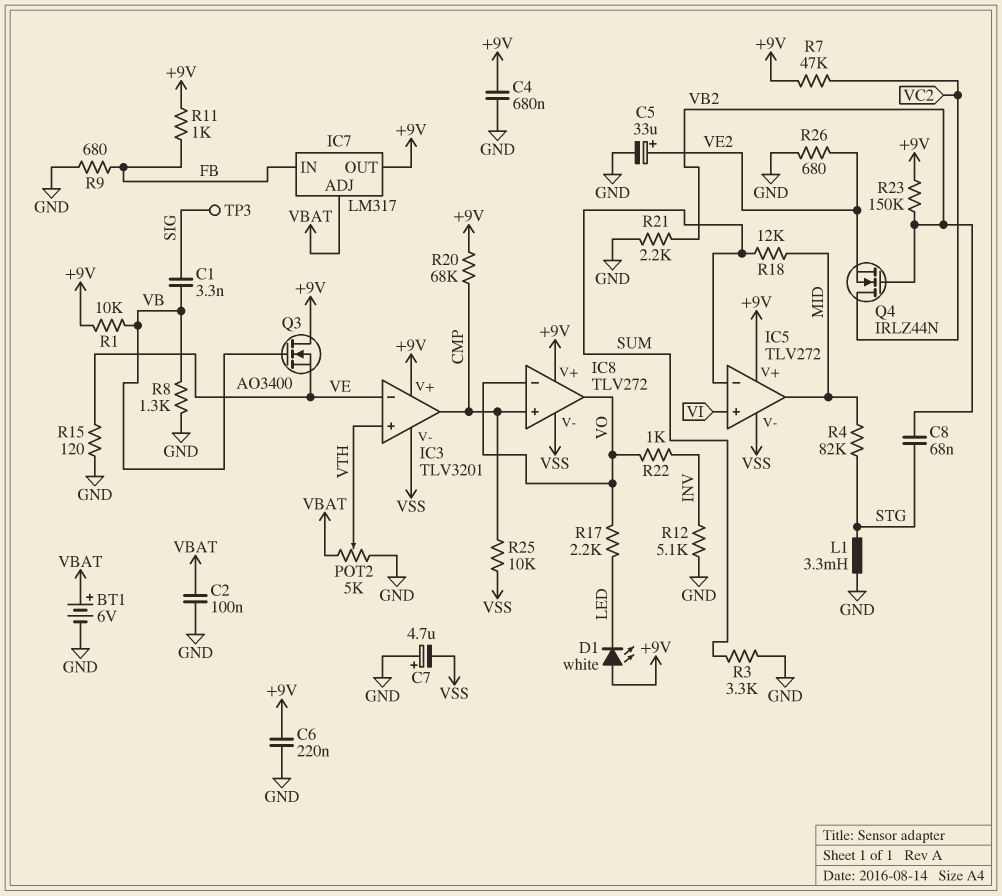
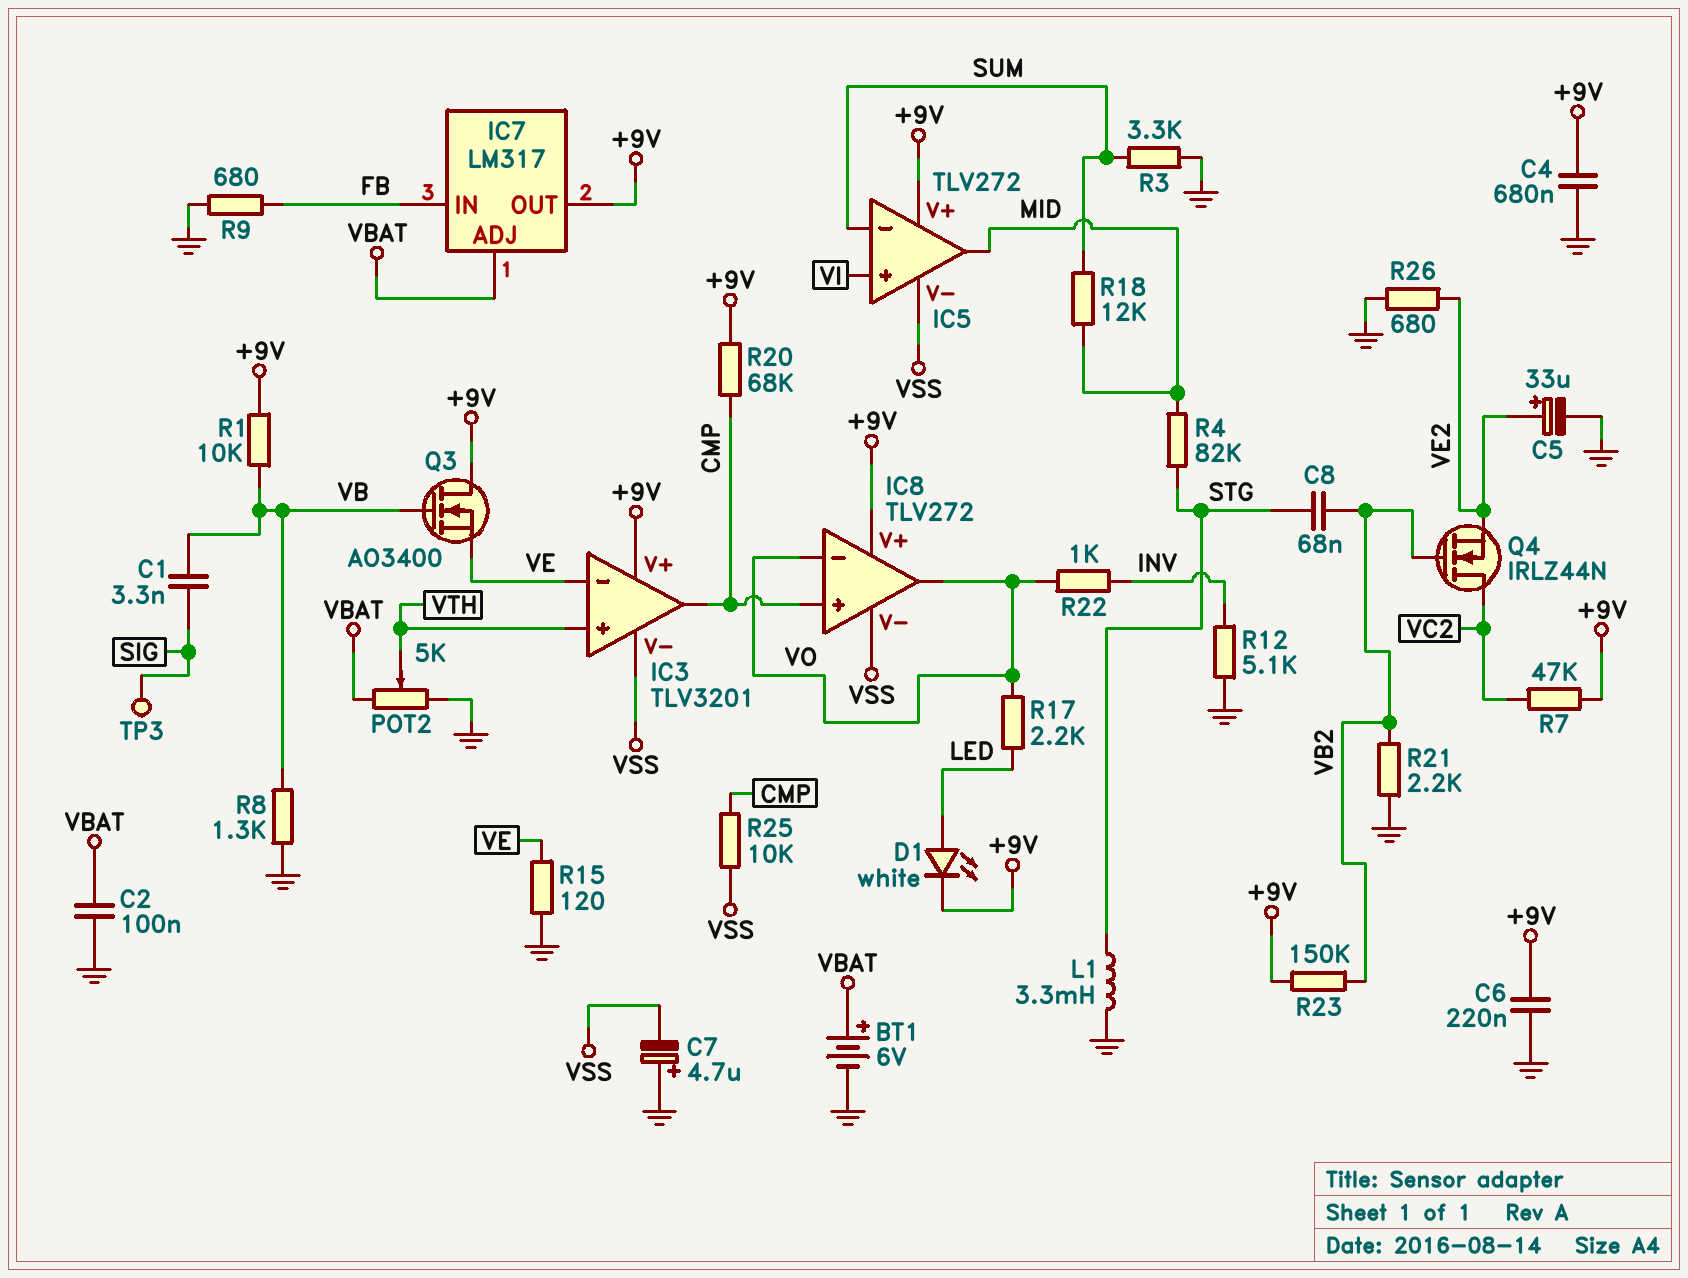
D1: LED white (A +9V, K LED) -> LED white (A LED, K +9V)
R11: 1k (+9V, FB) -> none

